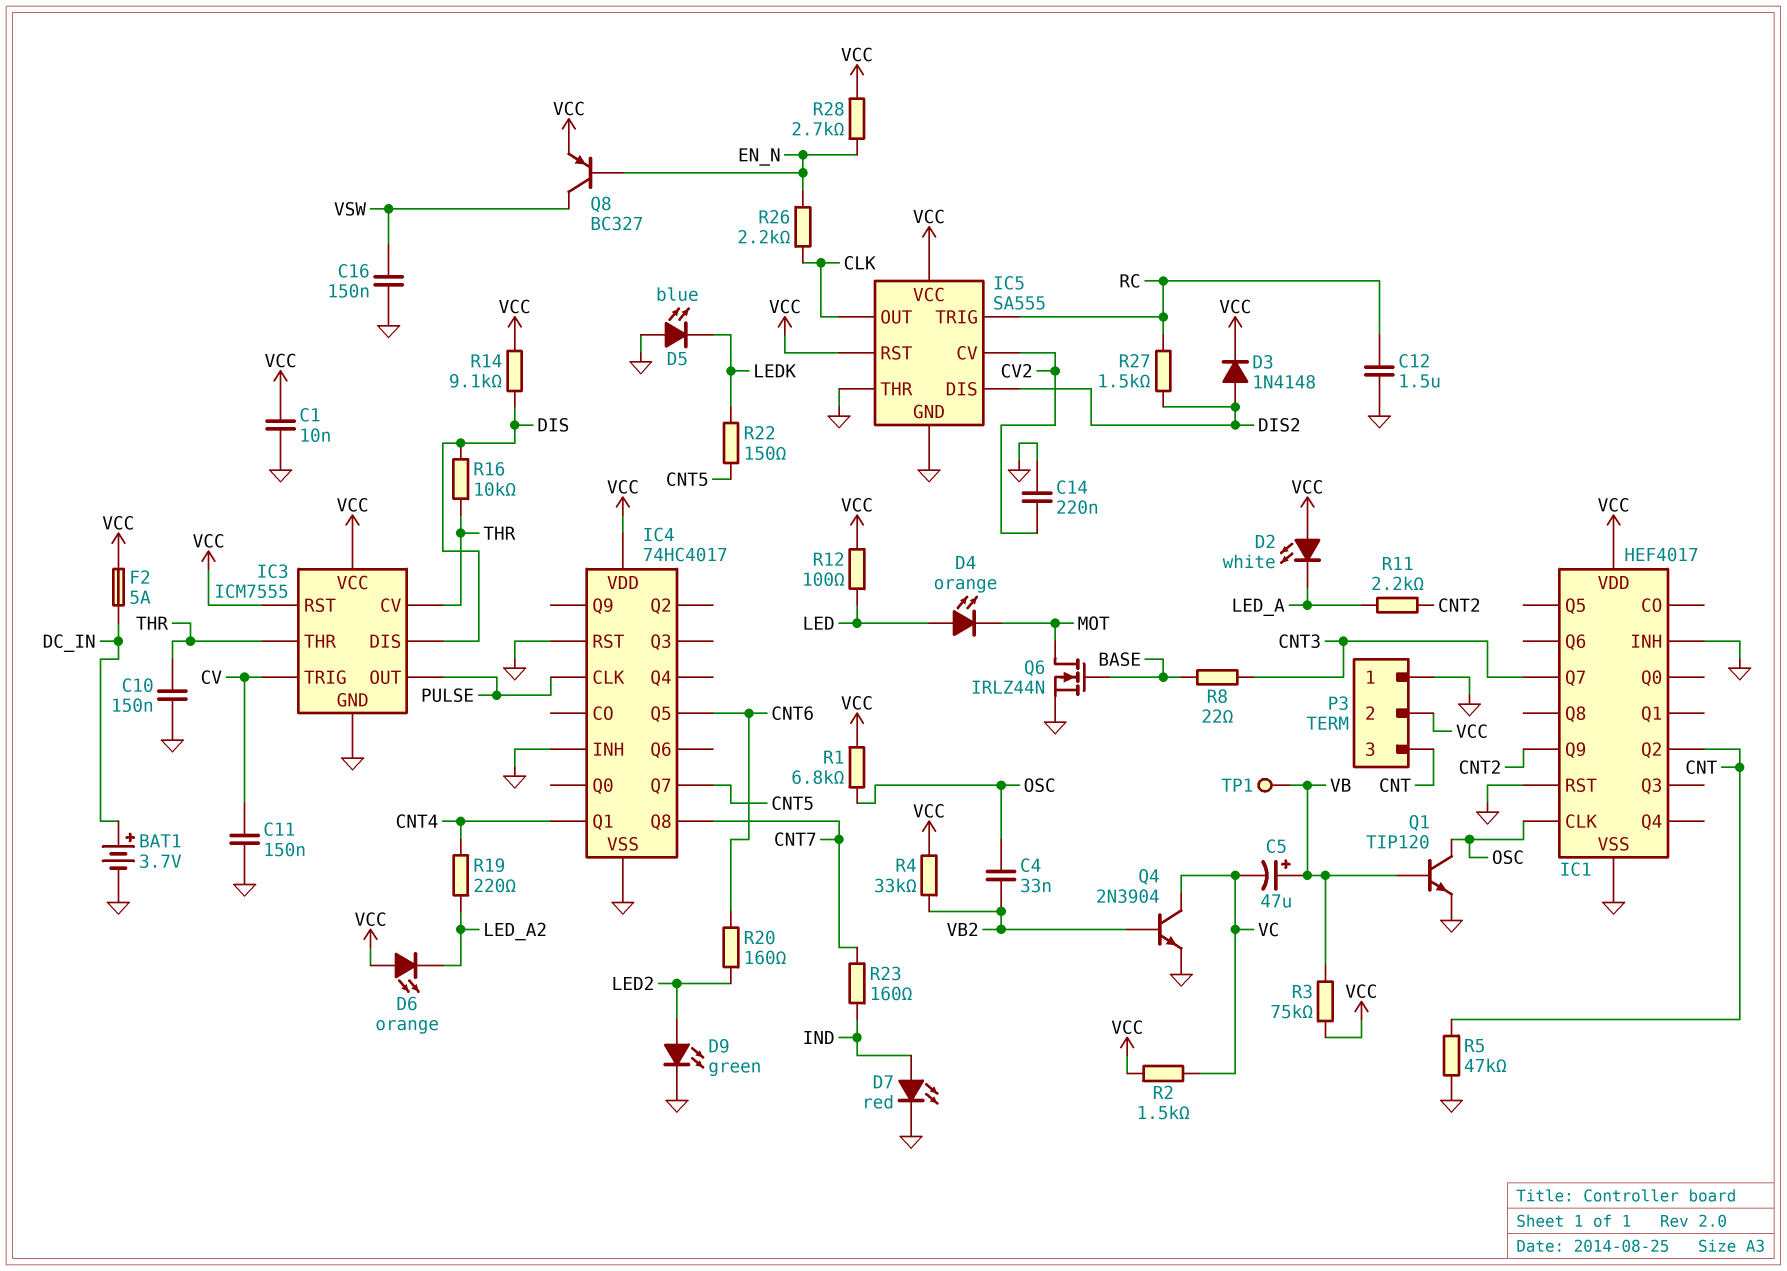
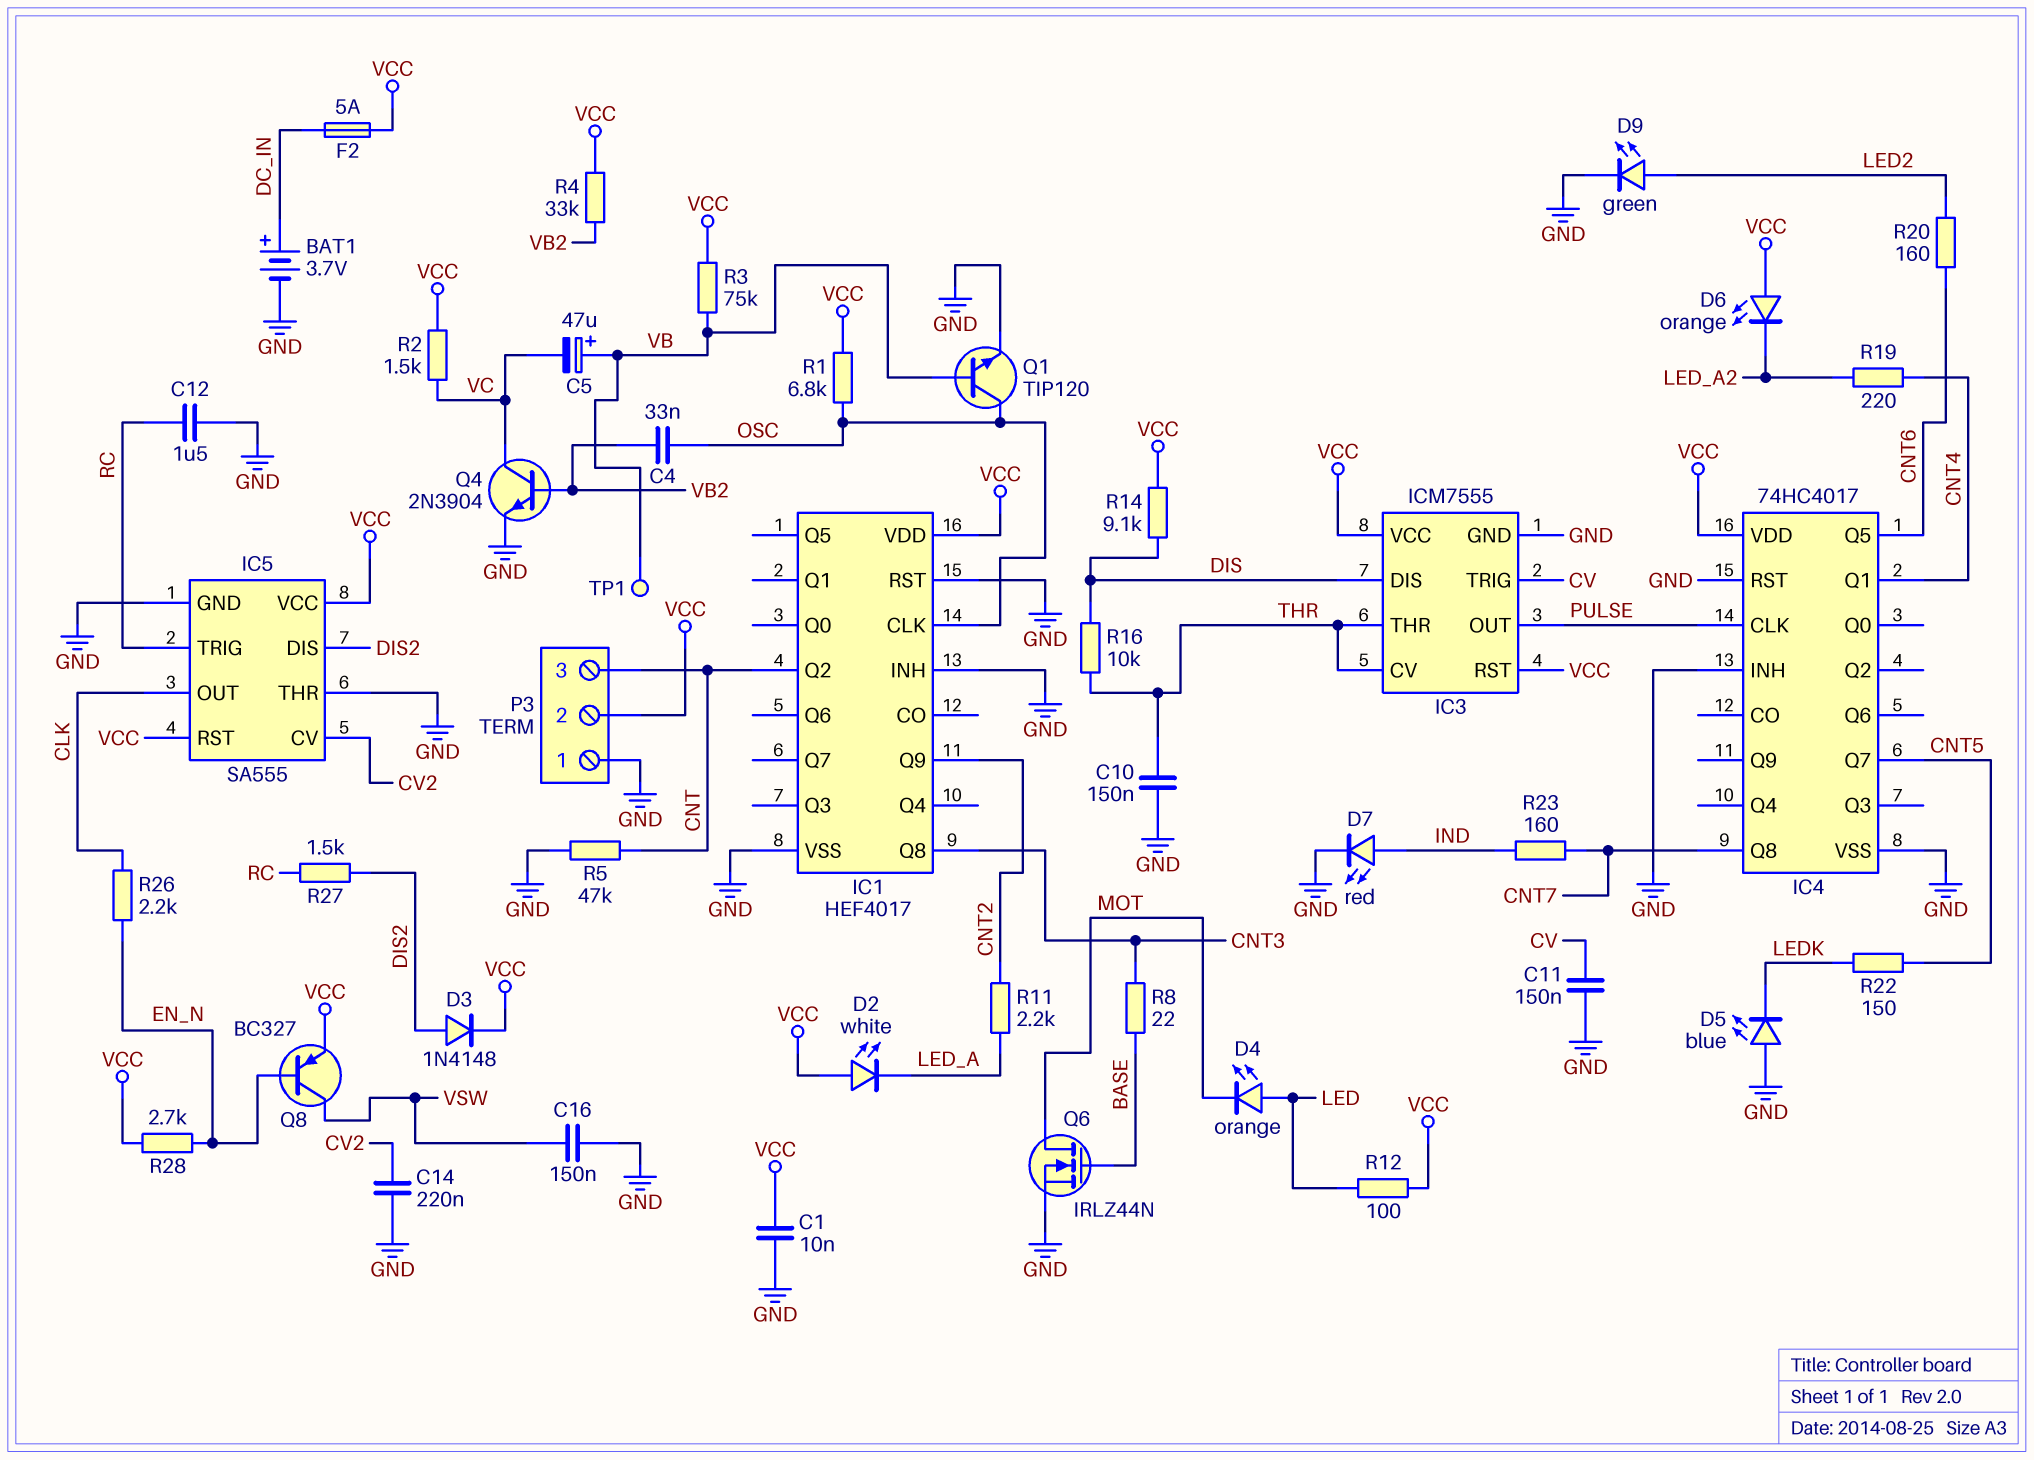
IC1 pin Q7: CNT3 -> none
IC1 pin Q8: none -> CNT3

